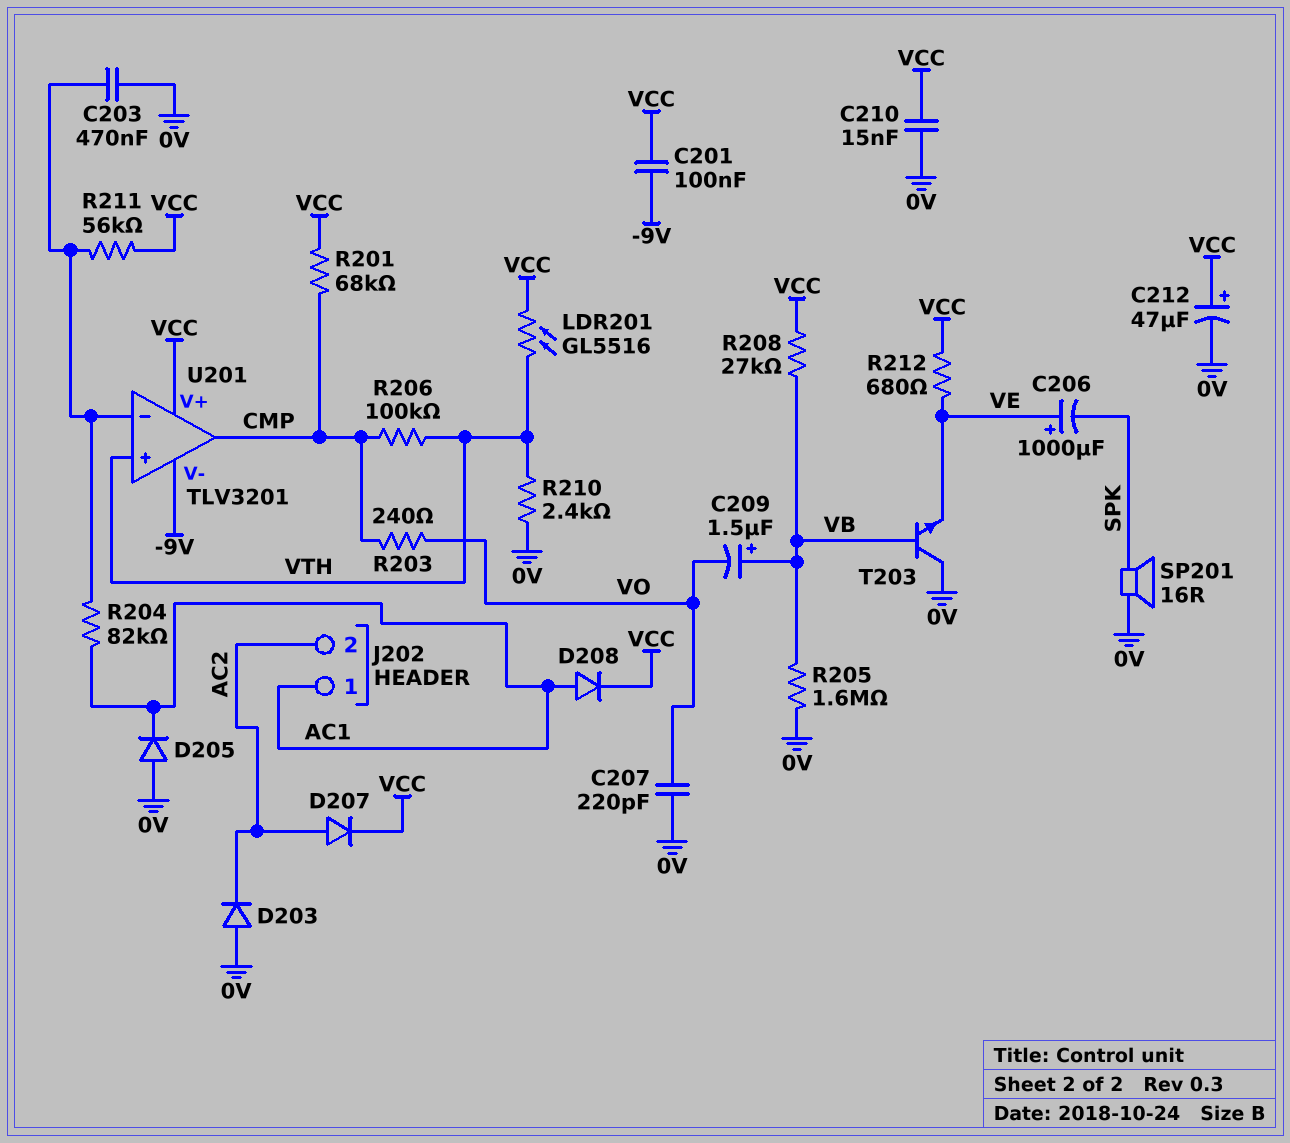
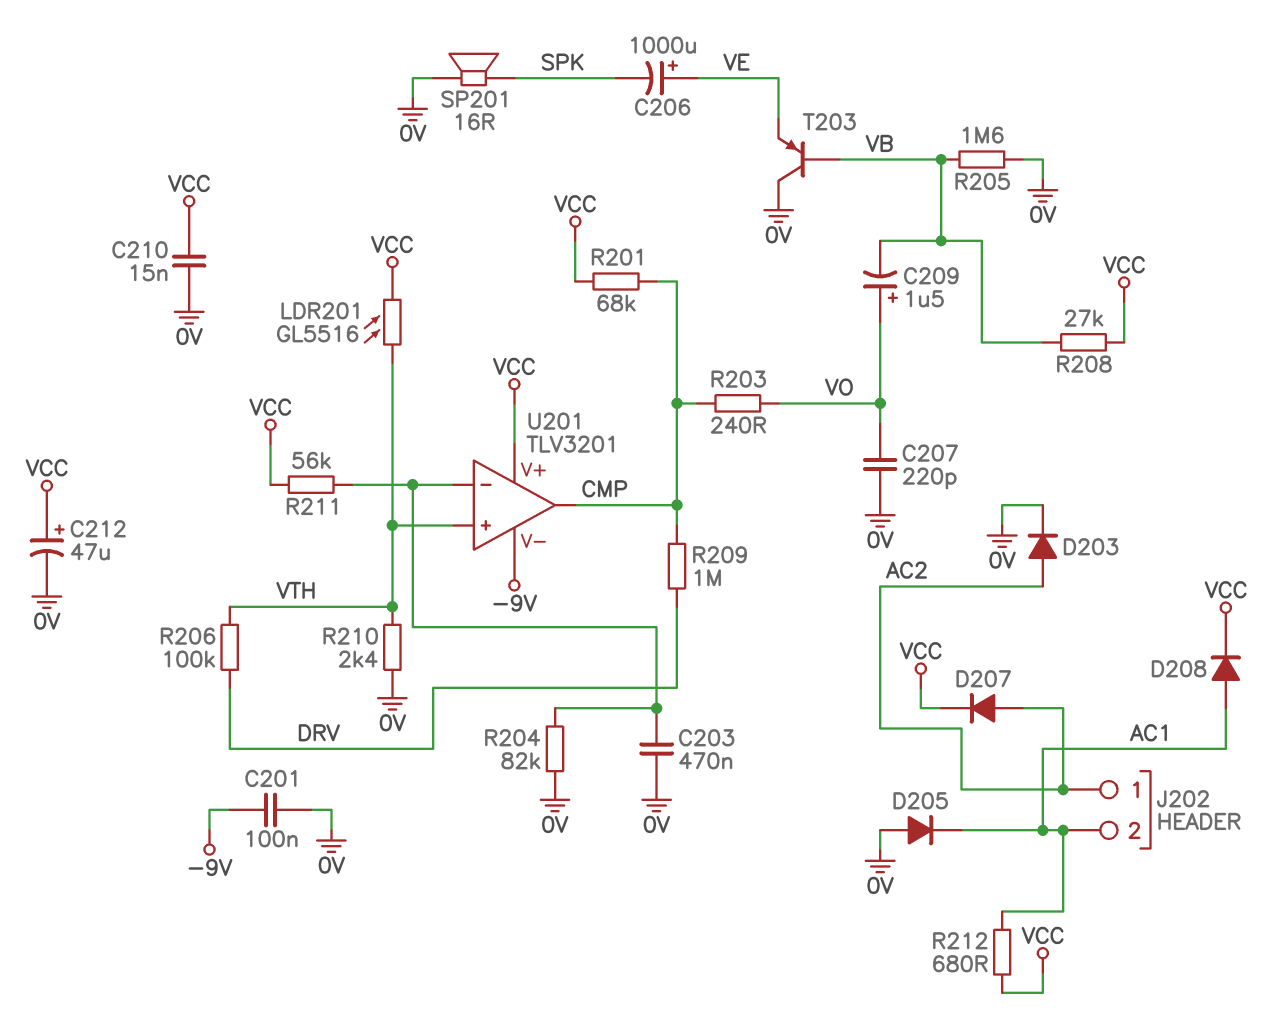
C201: 100nF (-9V, VCC) -> 100nF (-9V, 0V)
C209: 1.5uF (plus VB, minus VO) -> 1.5uF (plus VO, minus VB)
D203: diode (A 0V, K AC2) -> diode (A AC2, K 0V)
J202 pin 1: AC1 -> AC2
J202 pin 2: AC2 -> AC1
R204: 82k (AC1, U201/in-) -> 82k (0V, U201/in-)
R206: 100k (CMP, VTH) -> 100k (DRV, VTH)
R209: none -> 1M (CMP, DRV)
R212: 680 (VCC, VE) -> 680 (AC1, VCC)
T203: NPN (B VB, C 0V, E VE) -> PNP (B VB, C 0V, E VE)

